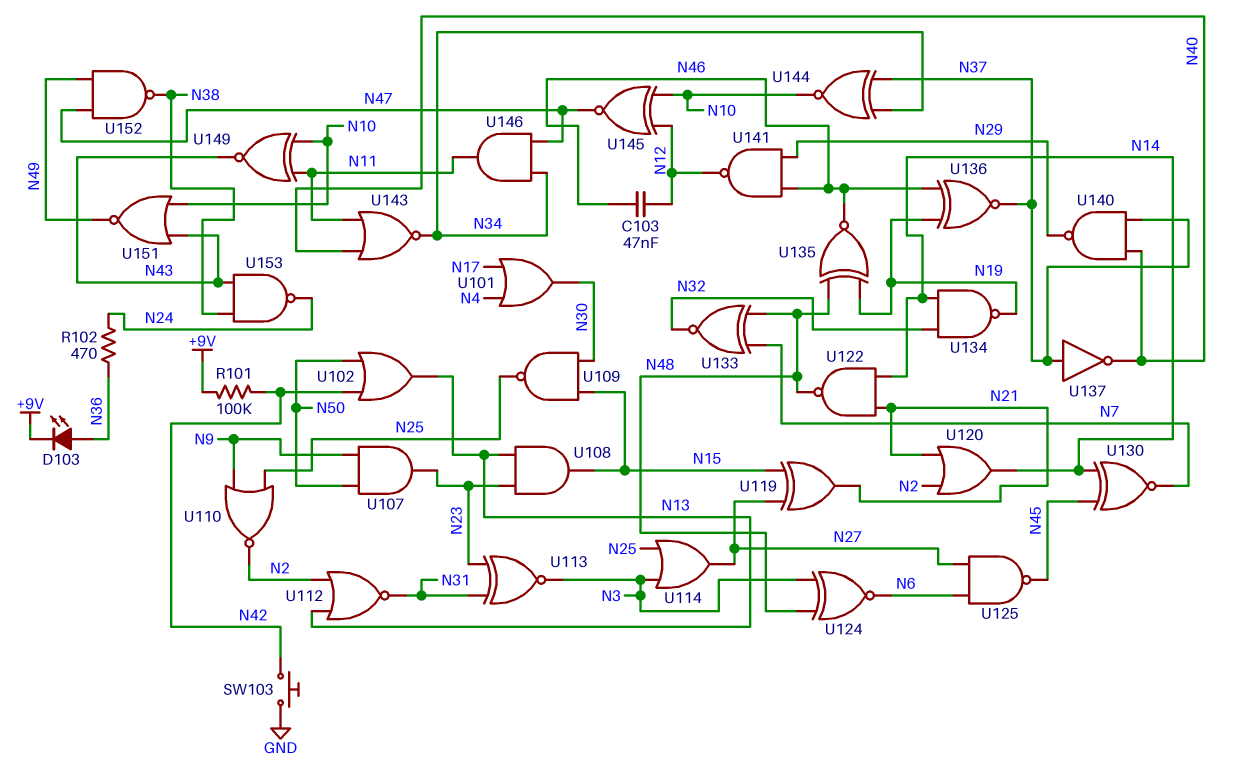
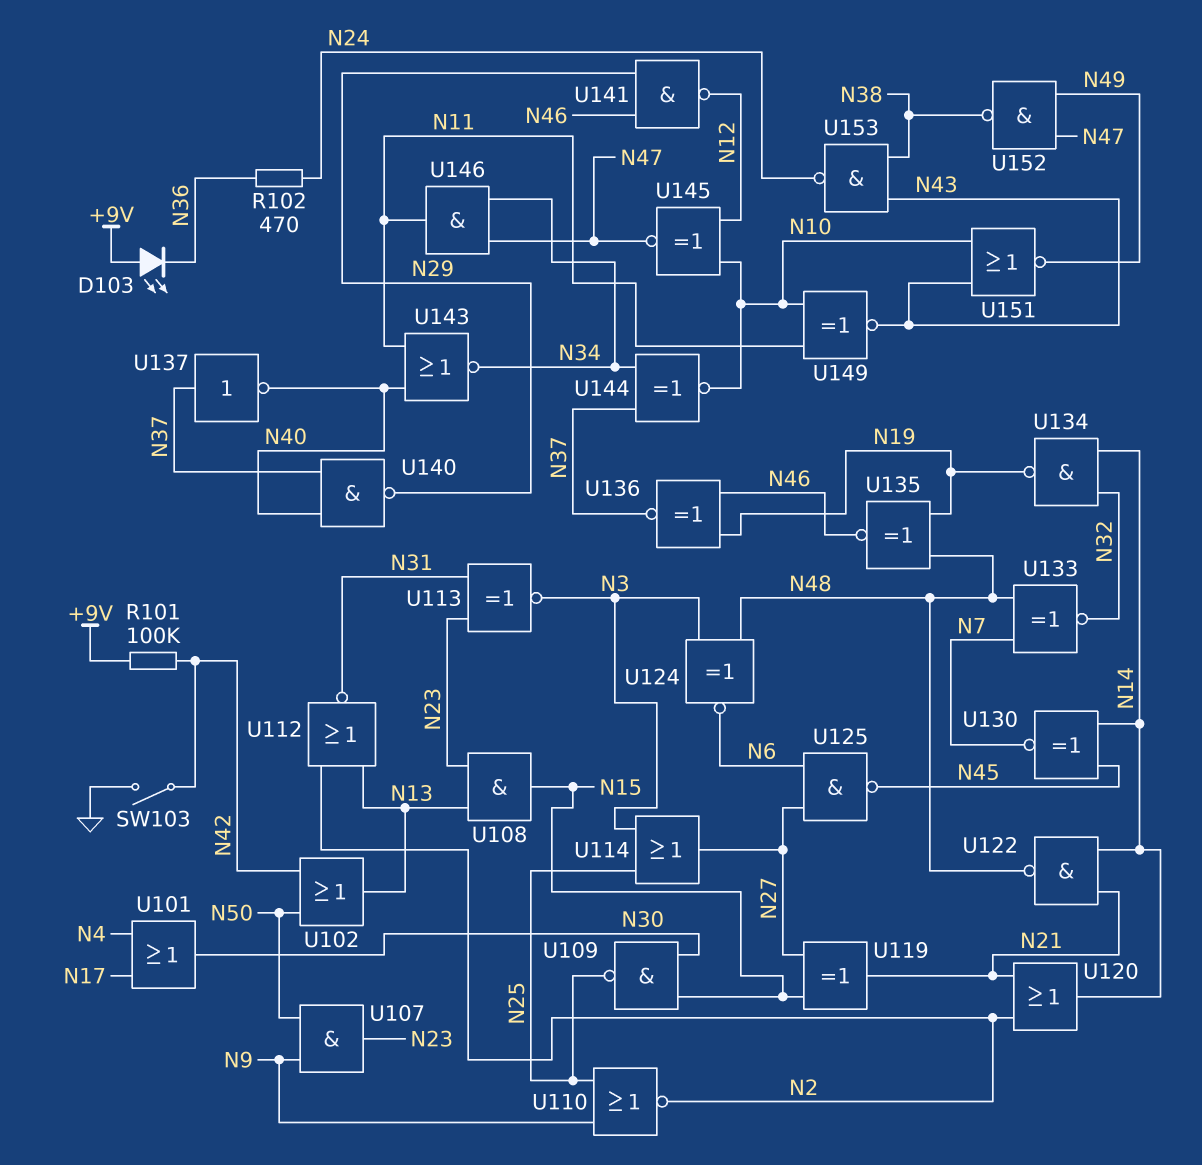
C103: 47nF (N12, N46) -> none
D103: LED (A N36, K +9V) -> LED (A +9V, K N36)
SW103: button (GND, N42) -> switch (GND, N42)

